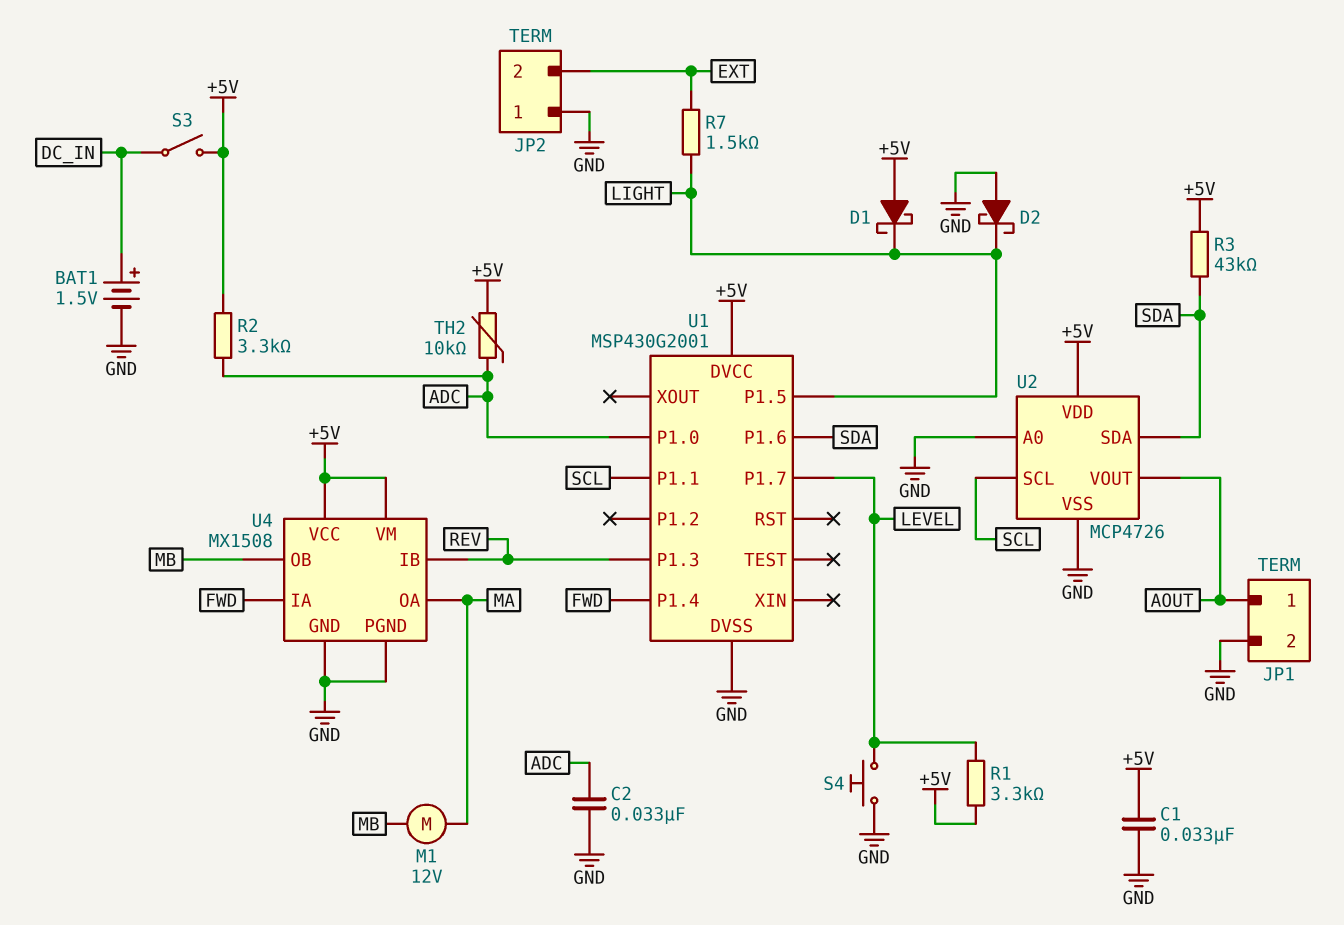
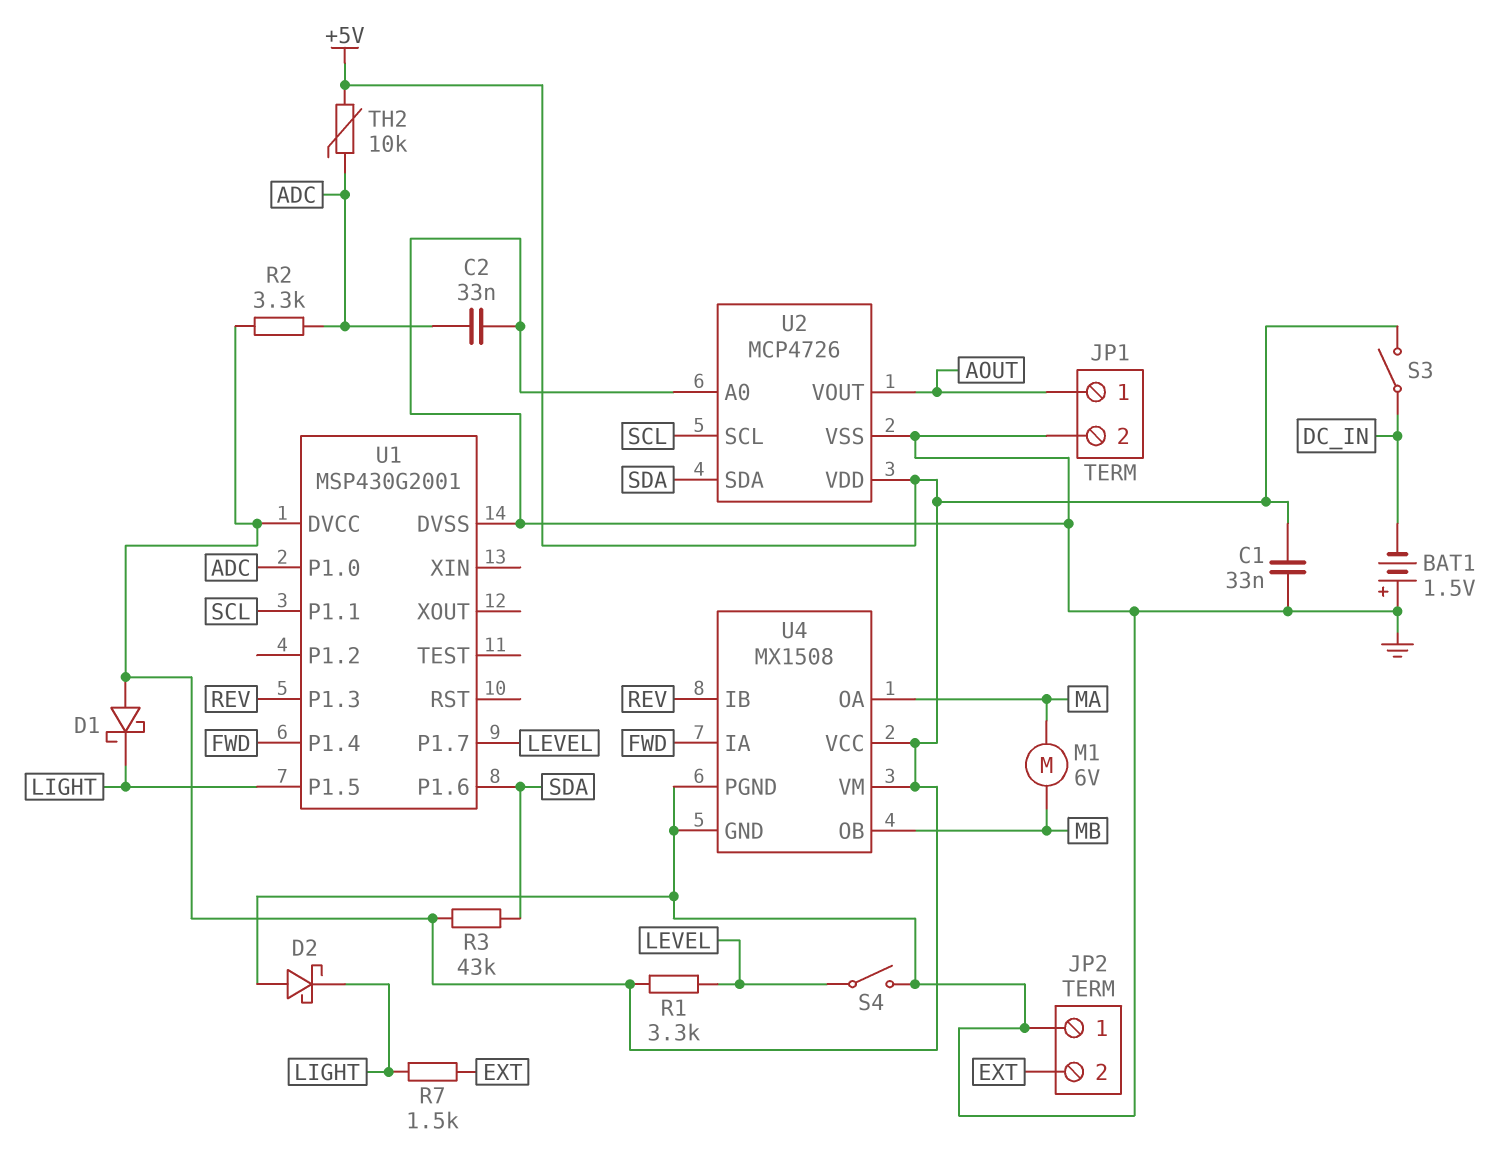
BAT1: 1.5V (plus DC_IN, minus GND) -> 1.5V (plus GND, minus DC_IN)
M1: motor 12V (MA, MB) -> motor 6V (MA, MB)
S4: button (GND, LEVEL) -> switch (GND, LEVEL)

